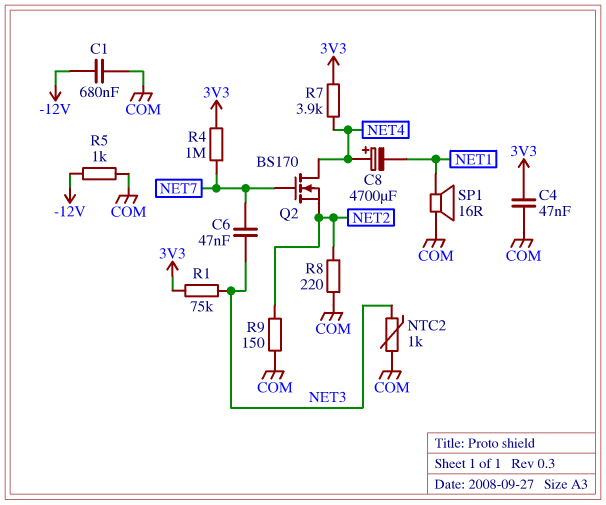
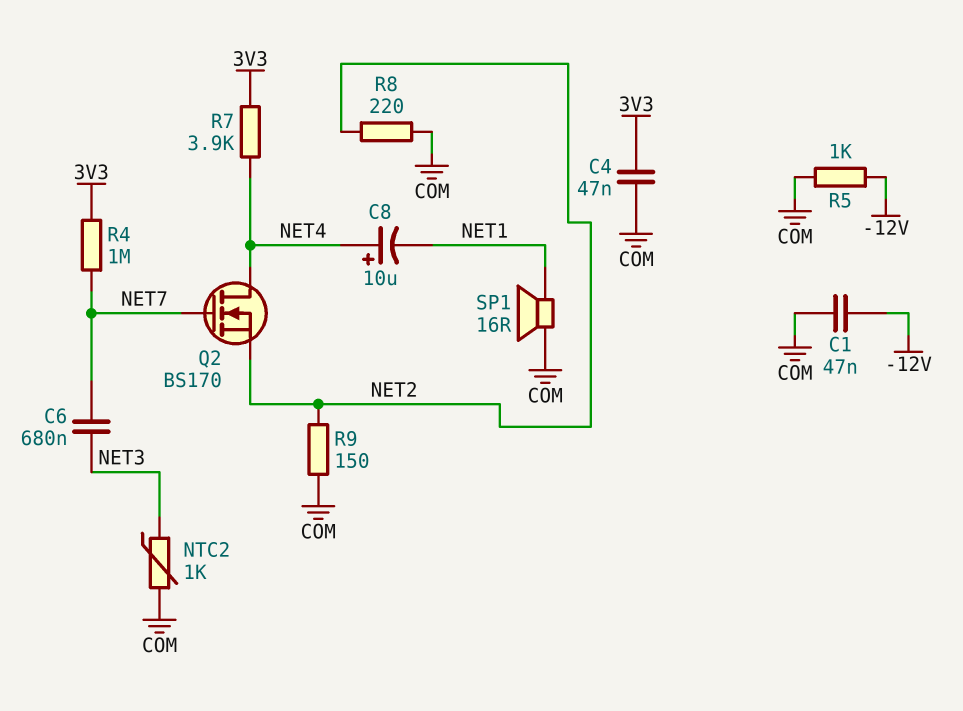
C1: 680nF (-12V, COM) -> 47nF (-12V, COM)
C6: 47nF (NET3, NET7) -> 680nF (NET3, NET7)
C8: 4700uF (plus NET4, minus NET1) -> 10uF (plus NET4, minus NET1)
R1: 75k (3V3, NET3) -> none

